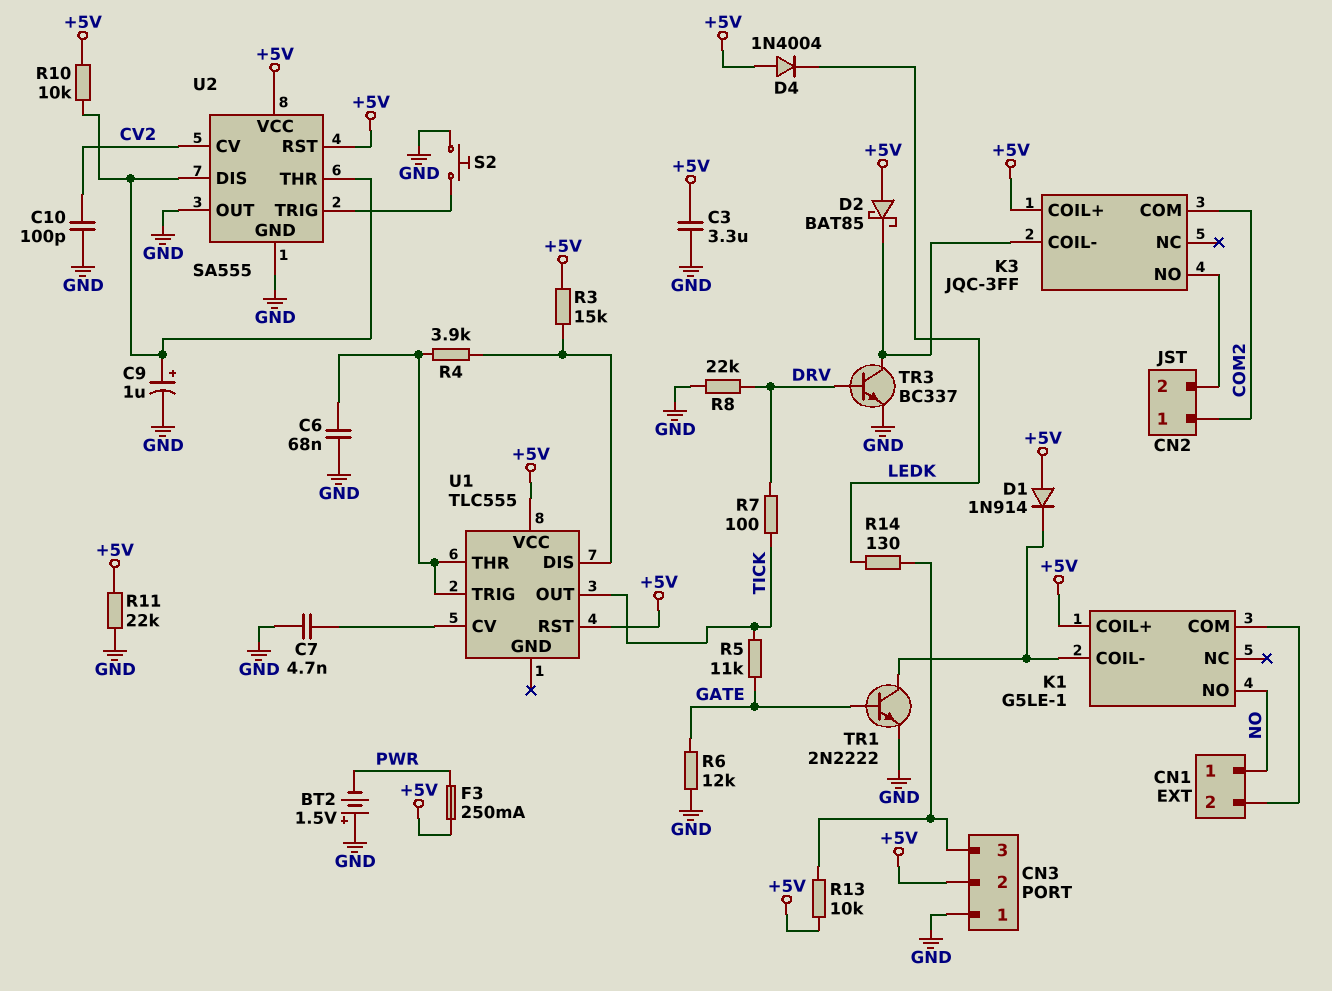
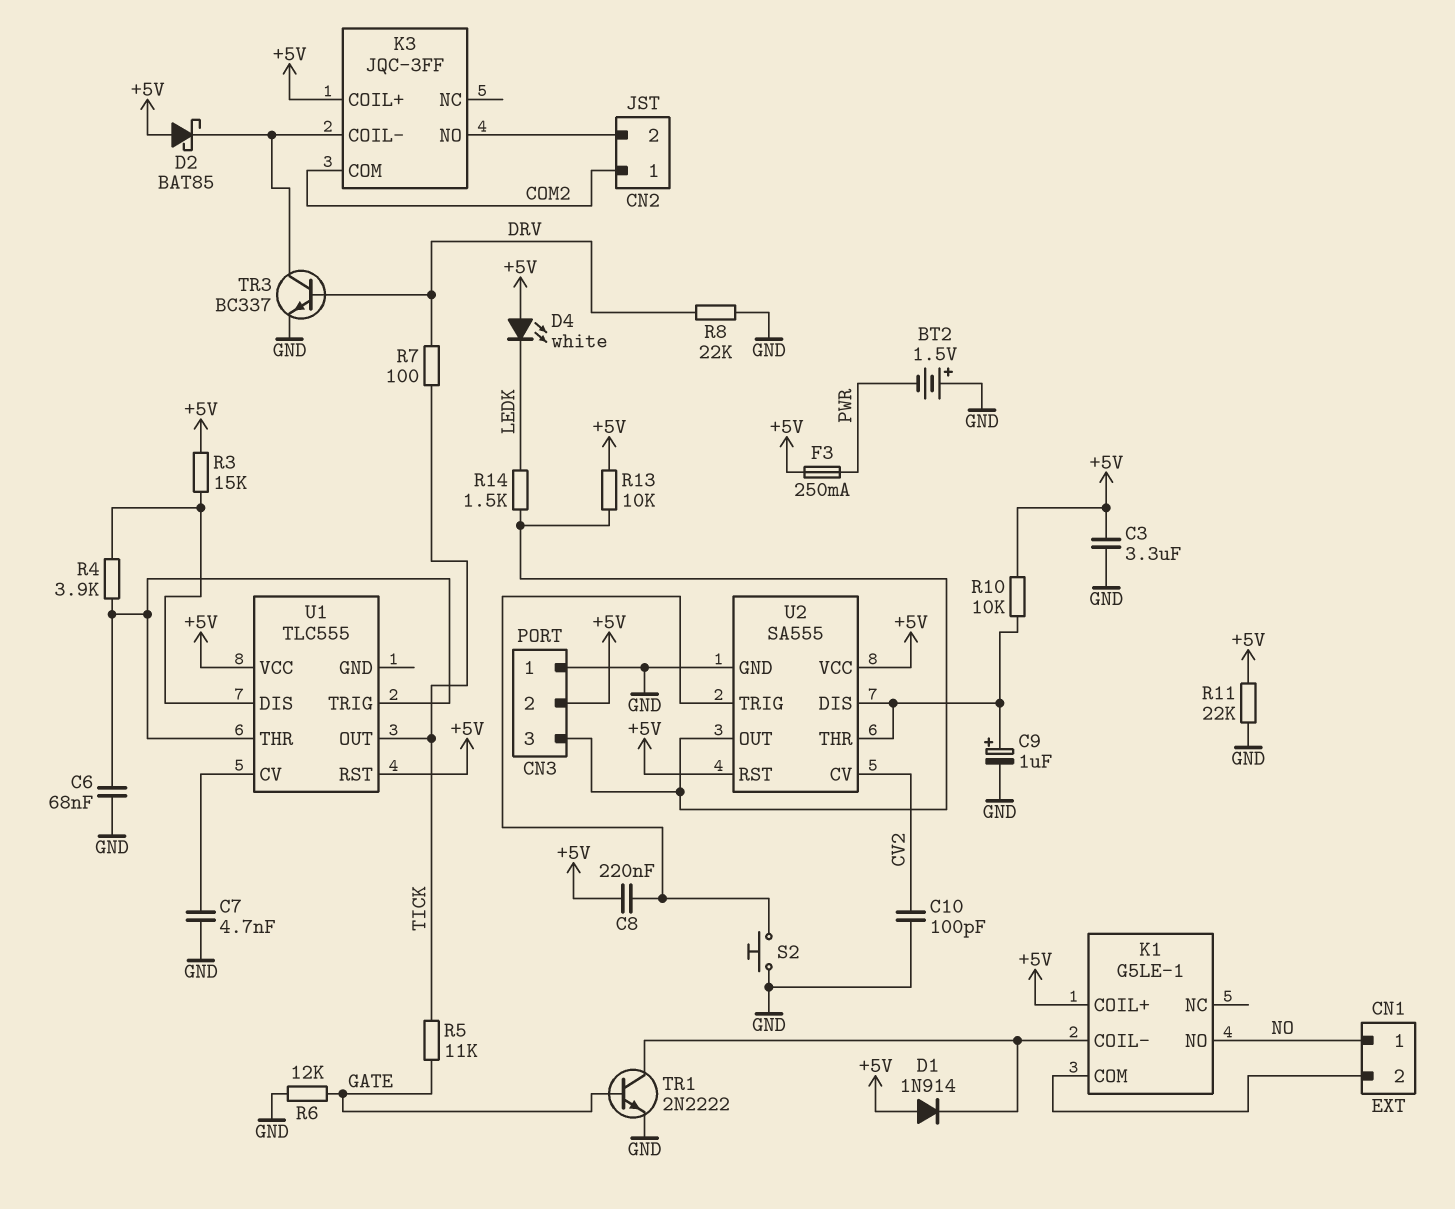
C8: none -> 220nF (+5V, U2/TRIG)
D4: diode 1N4004 (A +5V, K LEDK) -> LED white (A +5V, K LEDK)
R14: 130 (CN3/3, LEDK) -> 1.5k (CN3/3, LEDK)
U2 pin OUT: GND -> CN3/3

